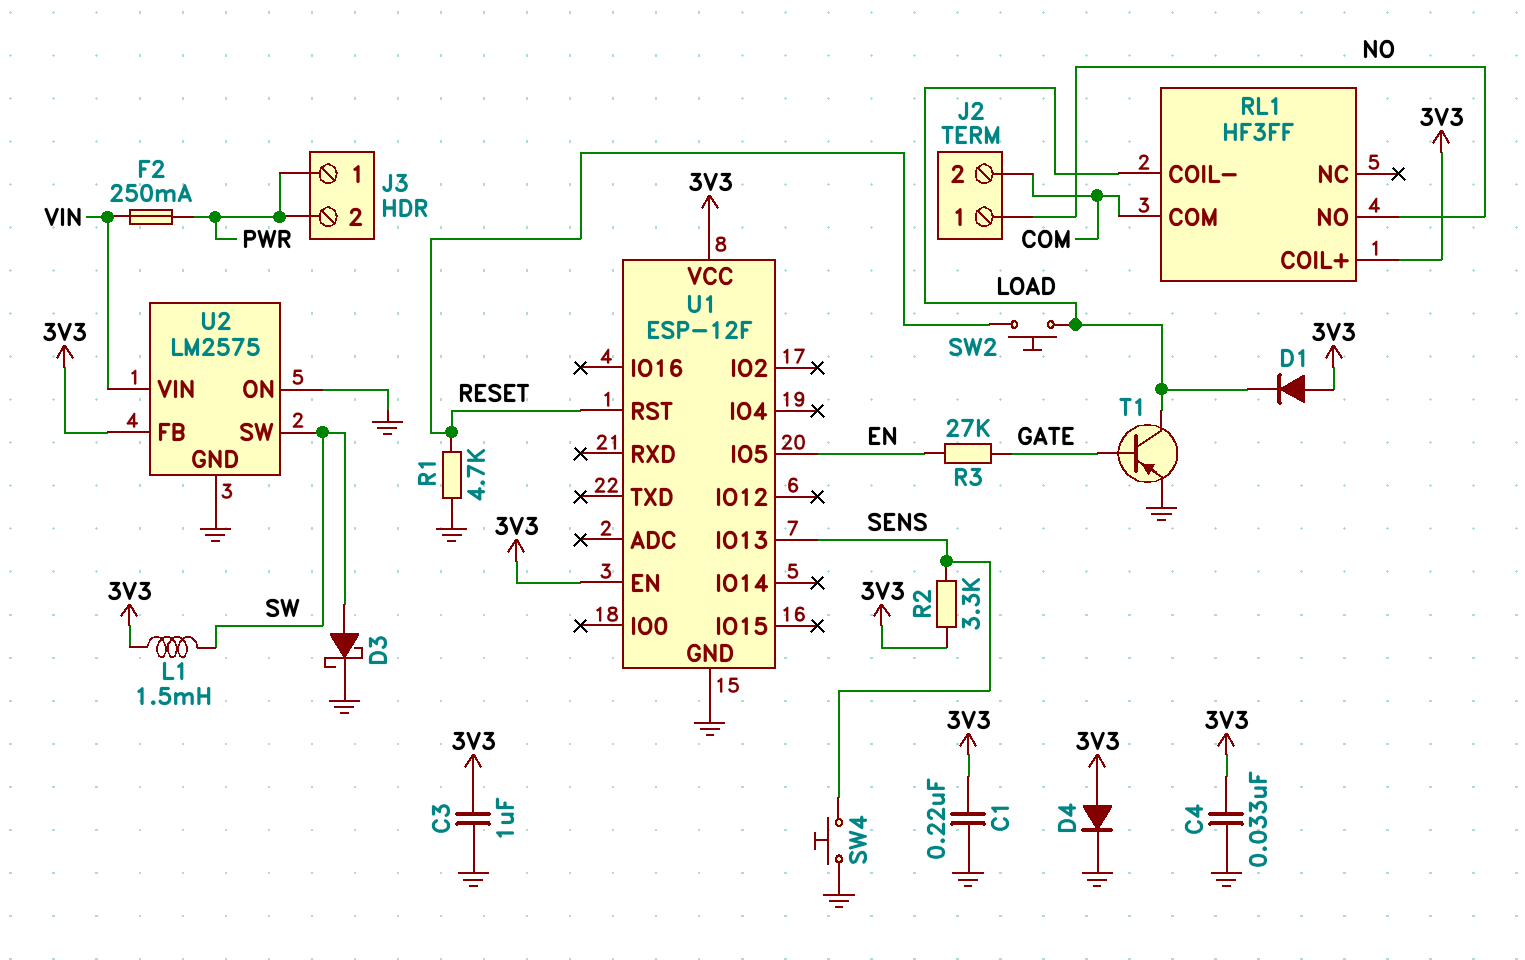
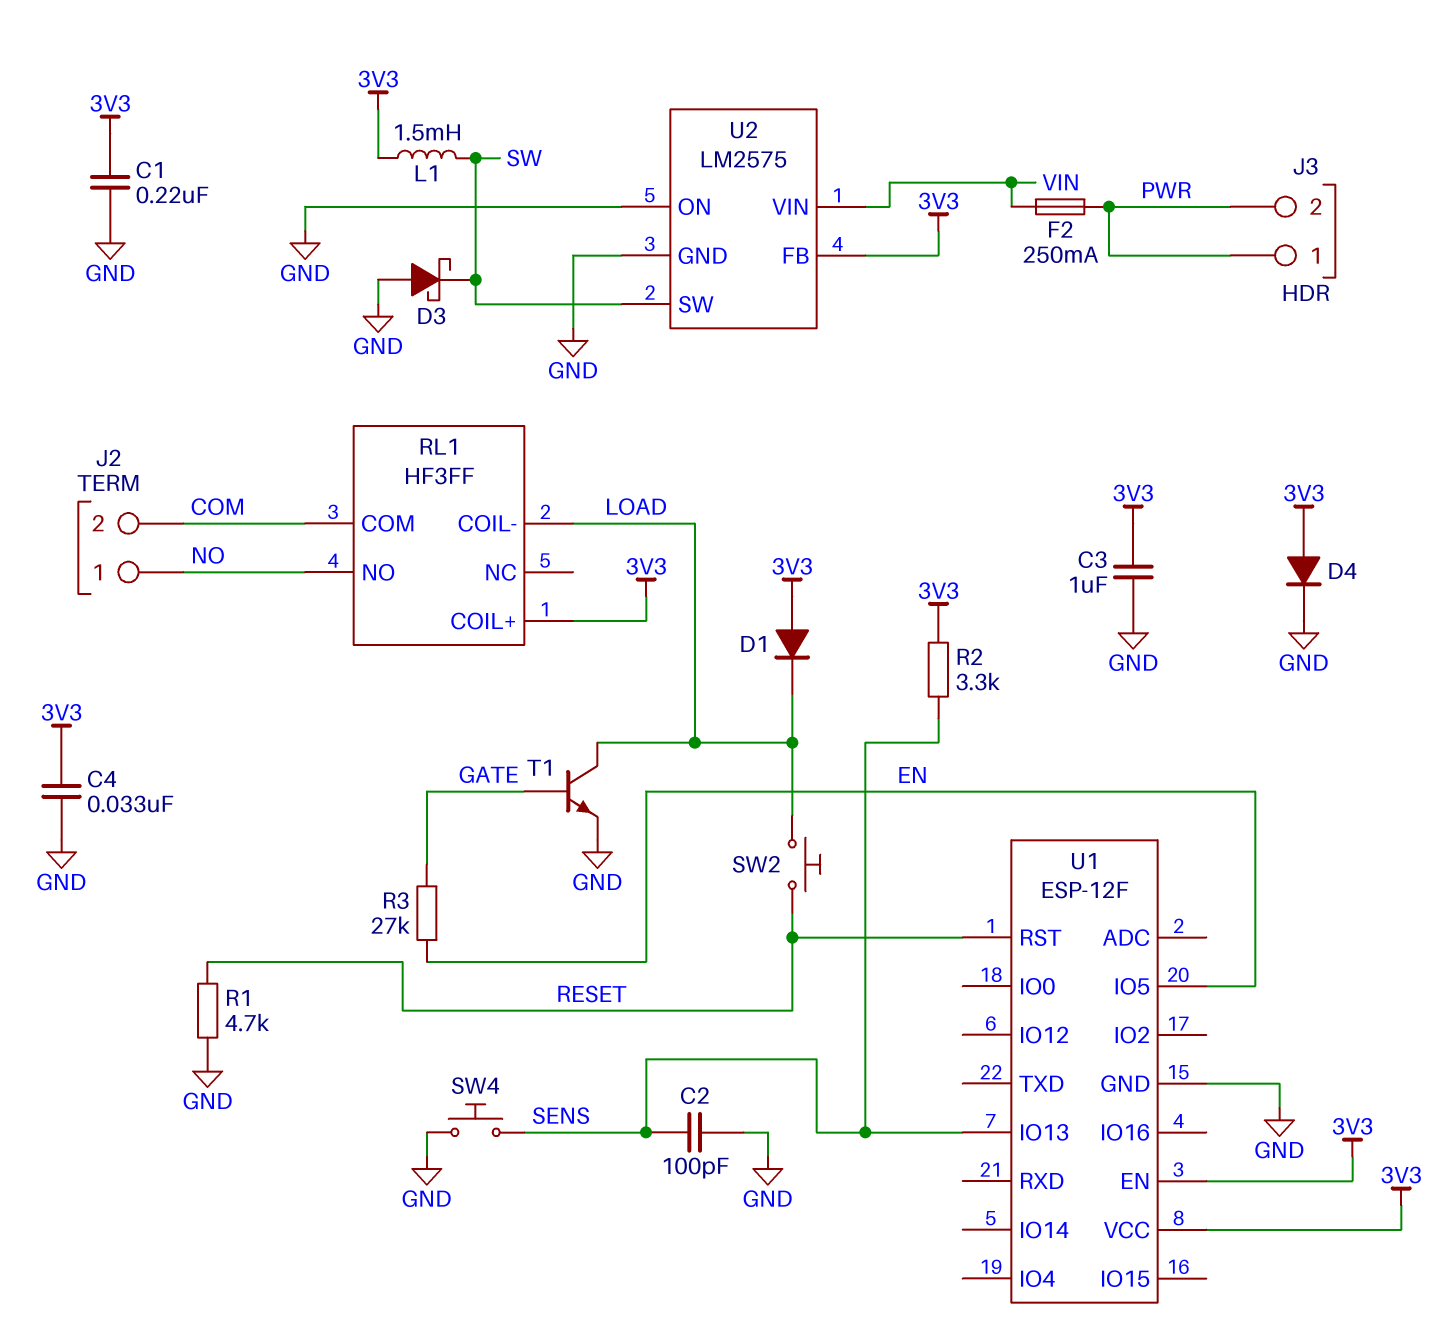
C2: none -> 100pF (GND, SENS)
D3: schottky (A SW, K GND) -> schottky (A GND, K SW)
T1: PNP (B GATE, C LOAD, E GND) -> NPN (B GATE, C LOAD, E GND)

